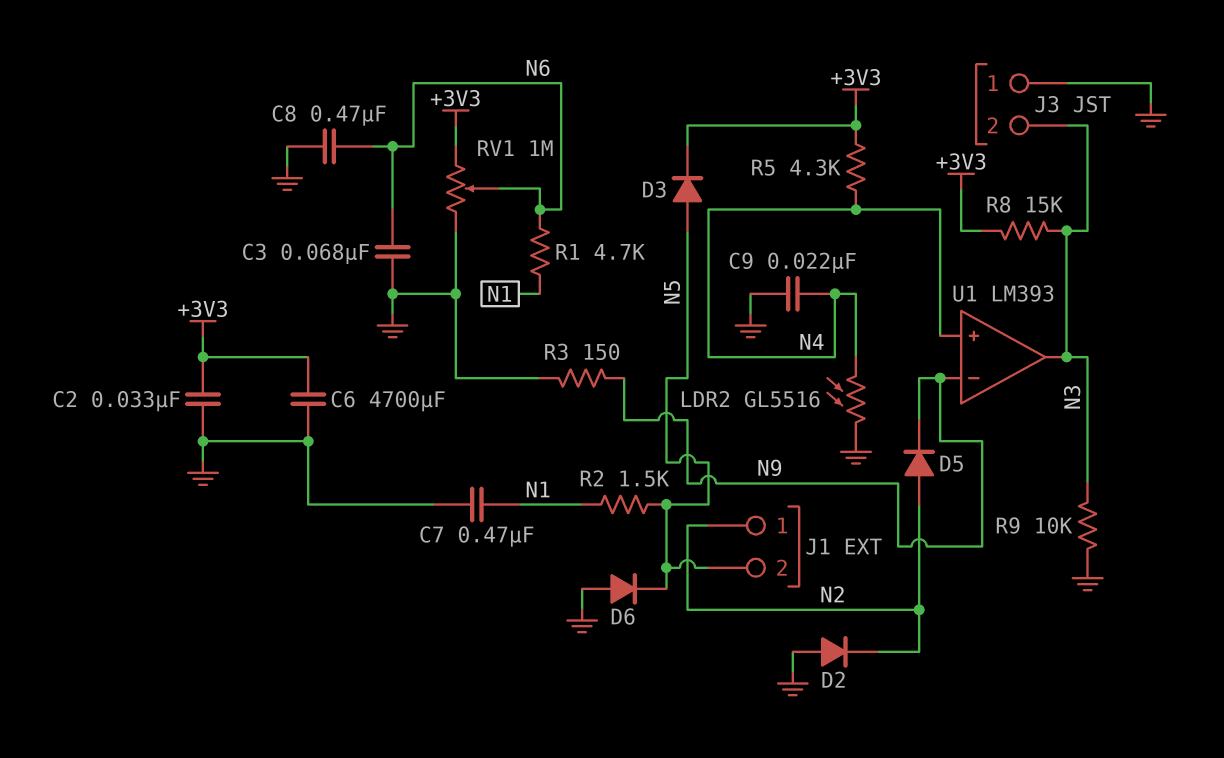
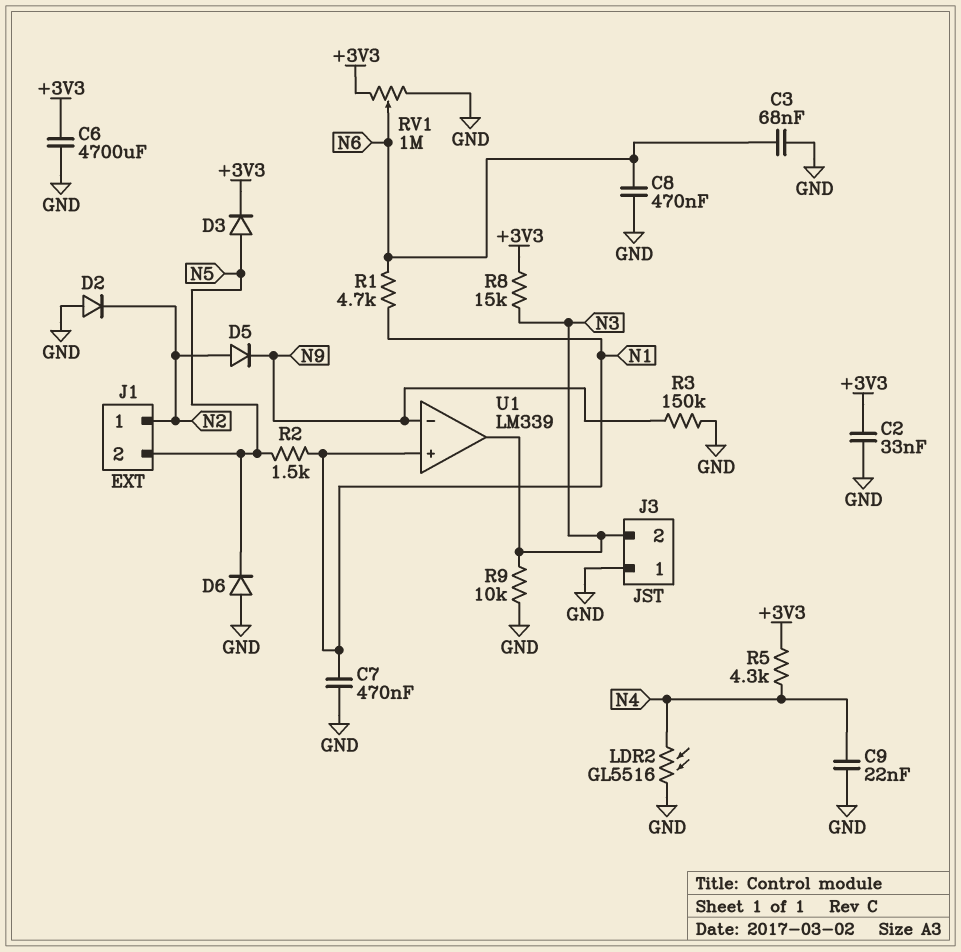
R3: 150 (GND, N9) -> 150k (GND, N9)
U1: LM393 -> LM339
U1 pin in+: N4 -> N1

